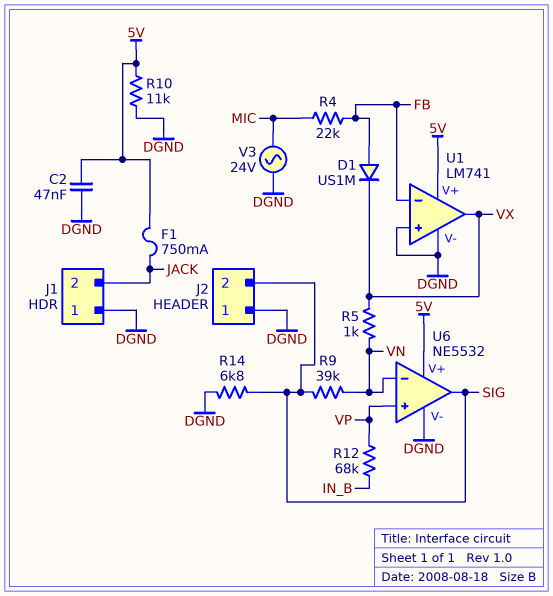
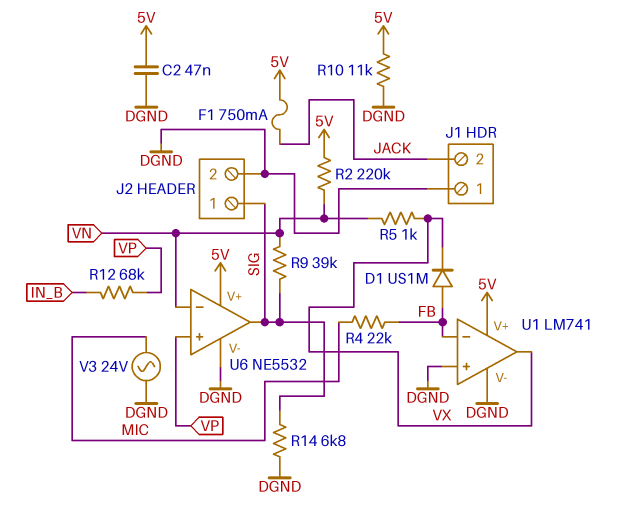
J2 pin 1: DGND -> SIG
J2 pin 2: SIG -> DGND
R2: none -> 220k (5V, VN)

